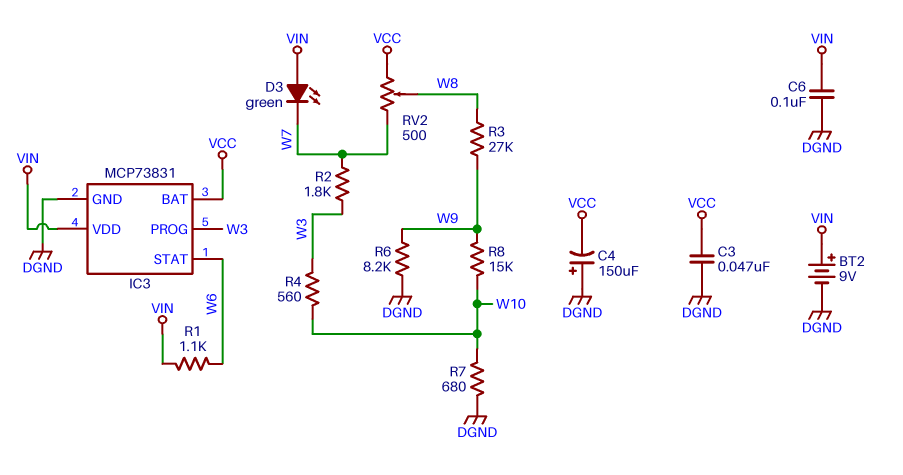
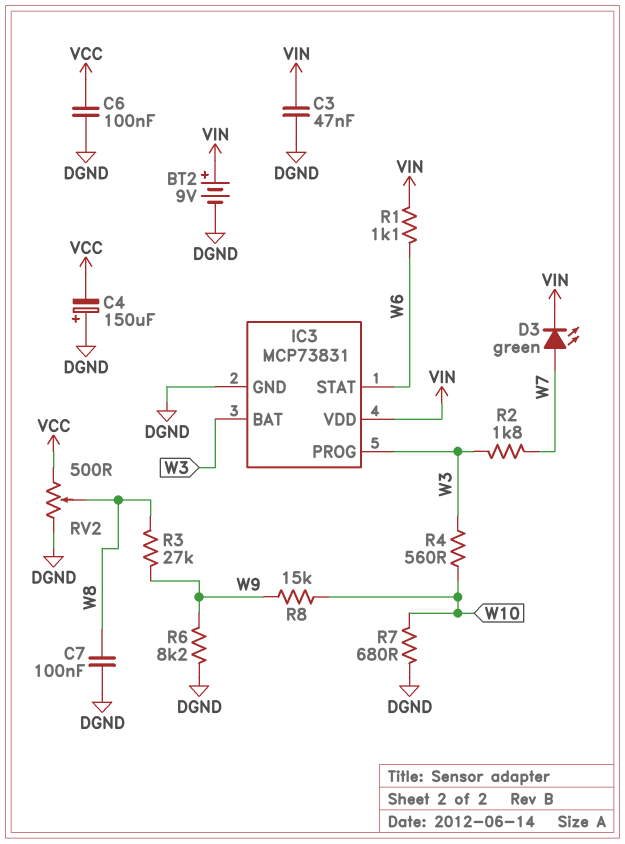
C3: 47nF (DGND, VCC) -> 47nF (DGND, VIN)
C6: 100nF (DGND, VIN) -> 100nF (DGND, VCC)
C7: none -> 100nF (DGND, W8)
D3: LED green (A VIN, K W7) -> LED green (A W7, K VIN)
IC3 pin BAT: VCC -> W3
RV2: 500 (VCC, W7, wiper W8) -> 500 (DGND, VCC, wiper W8)

